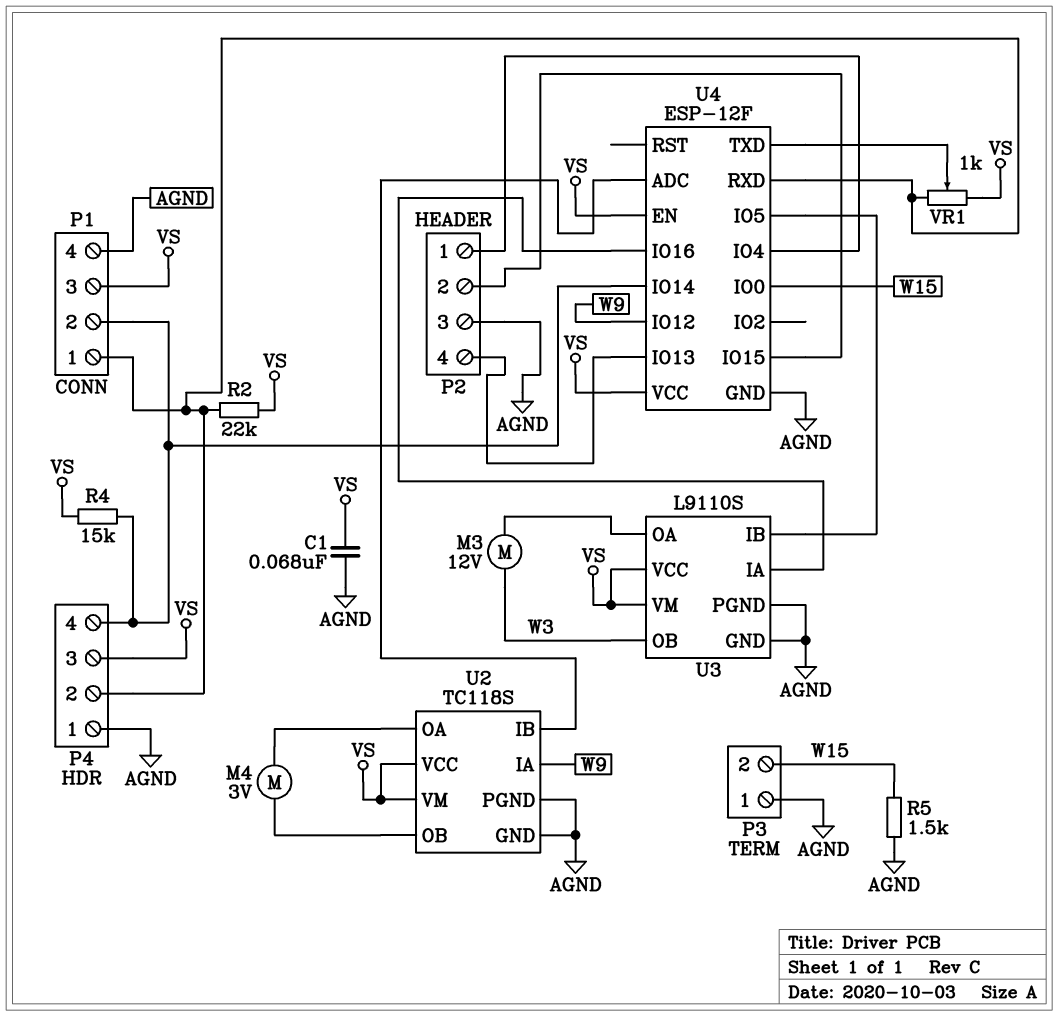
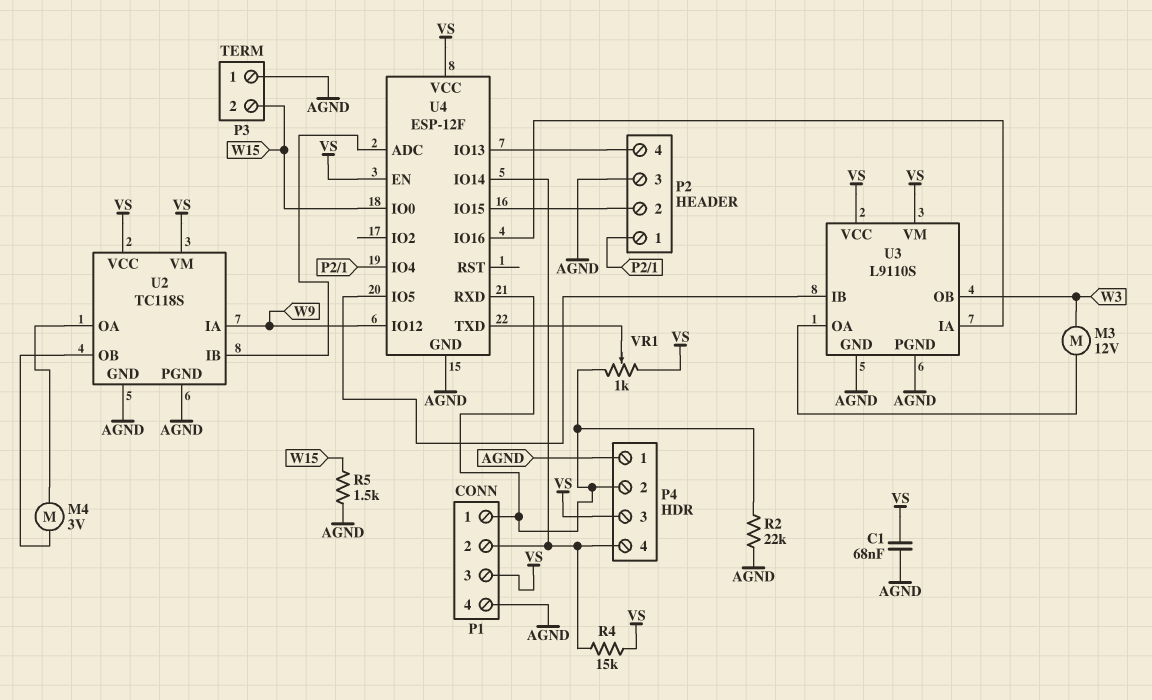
R2: 22k (P1/1, VS) -> 22k (AGND, P1/1)

